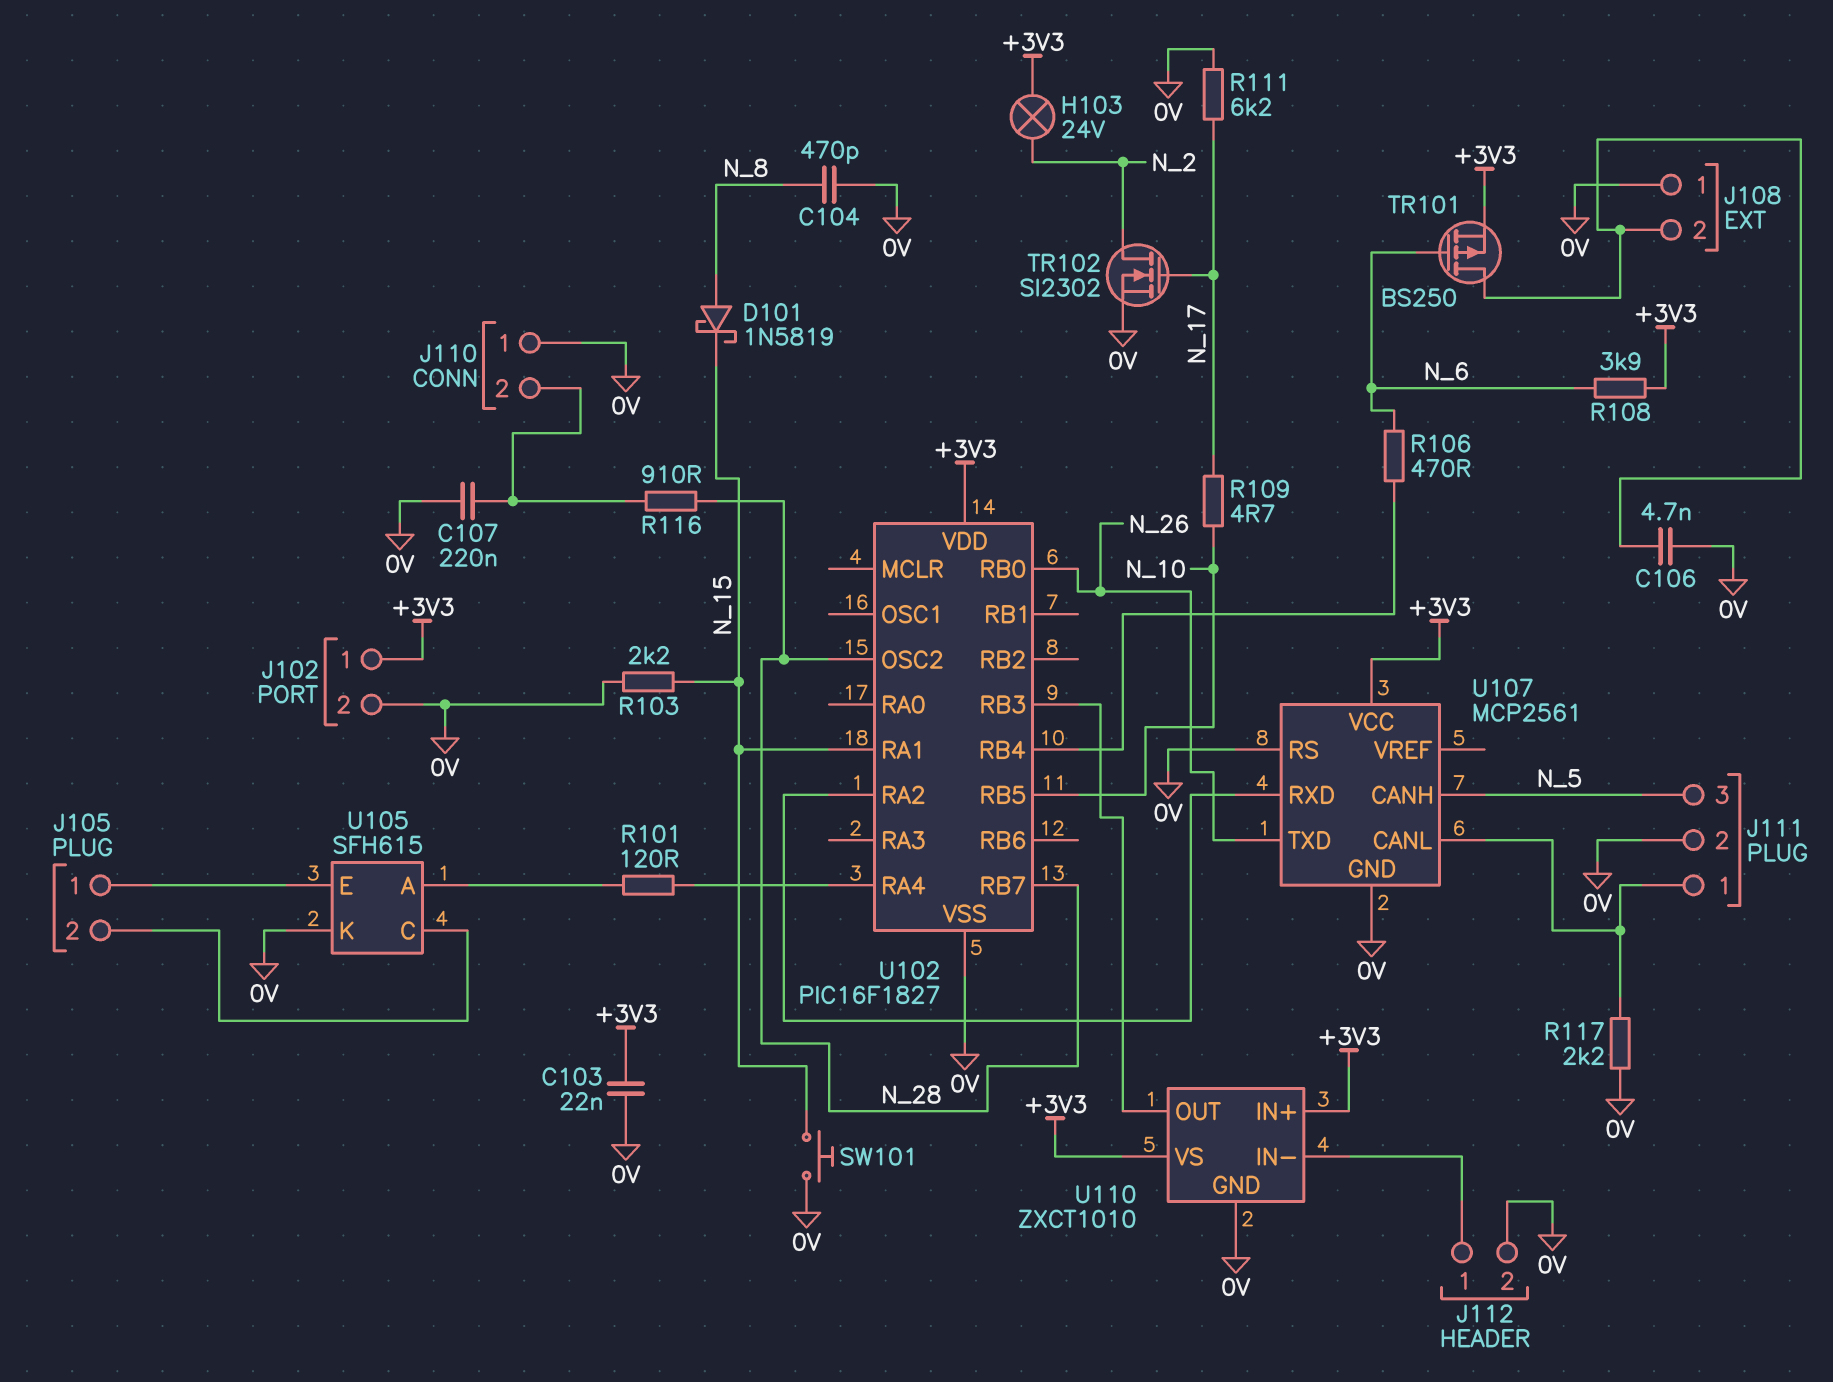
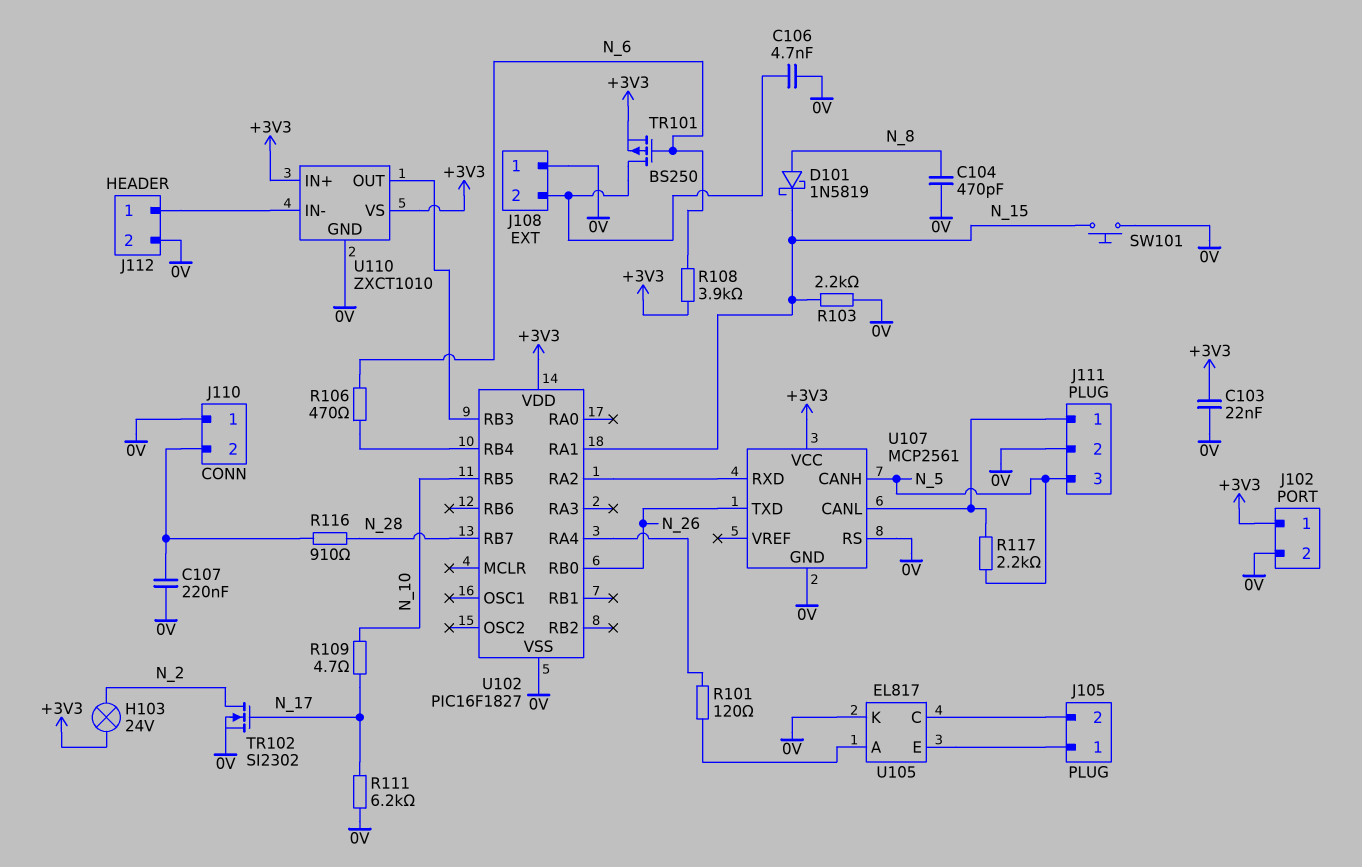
R117: 2.2k (0V, J111/1) -> 2.2k (J111/1, N_5)
U102 pin OSC2: N_28 -> none
U105: SFH615 -> EL817

